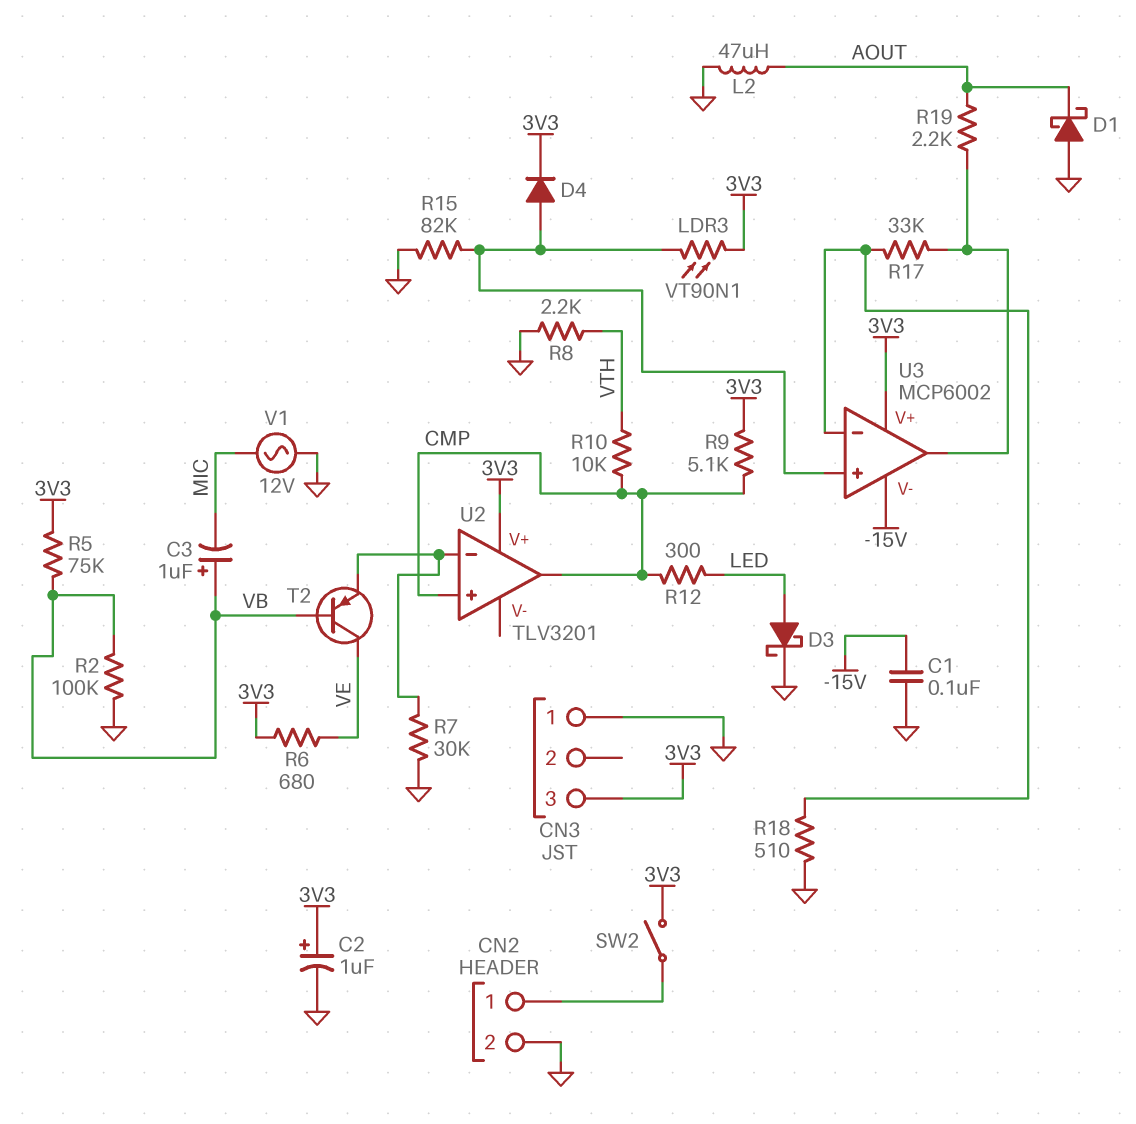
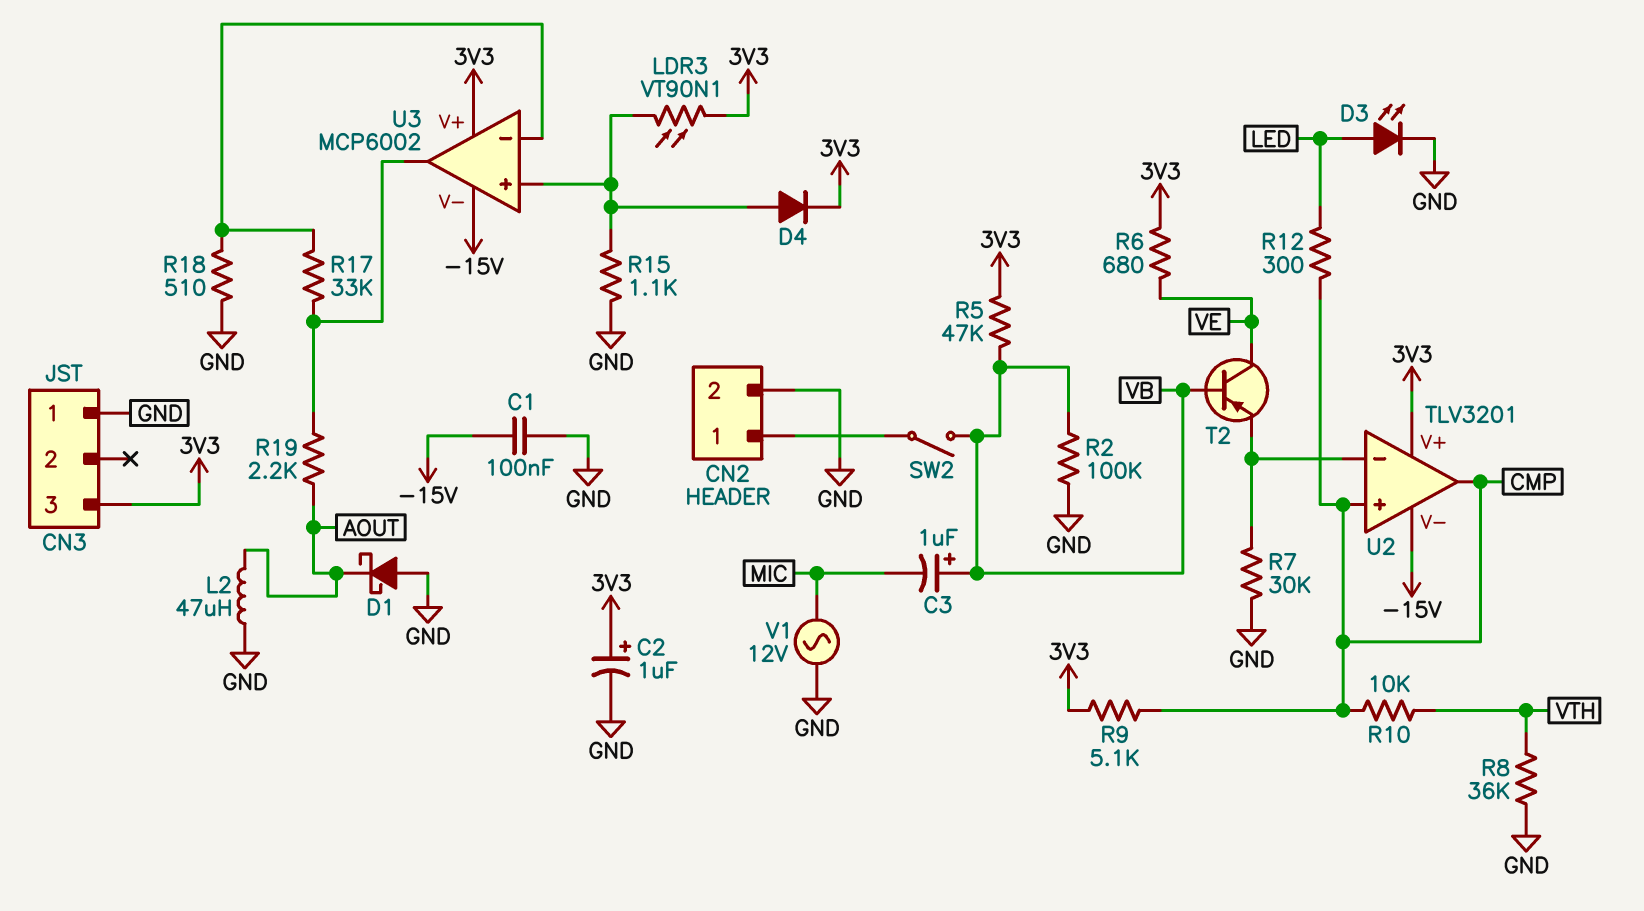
D3: schottky (A LED, K GND) -> LED (A LED, K GND)
R5: 75k (3V3, VB) -> 47k (3V3, VB)
R8: 2.2k (GND, VTH) -> 36k (GND, VTH)
R15: 82k (GND, U3/in+) -> 1.1k (GND, U3/in+)
SW2: switch (3V3, CN2/1) -> switch (CN2/1, VB)
U2 pin V-: none -> -15V

